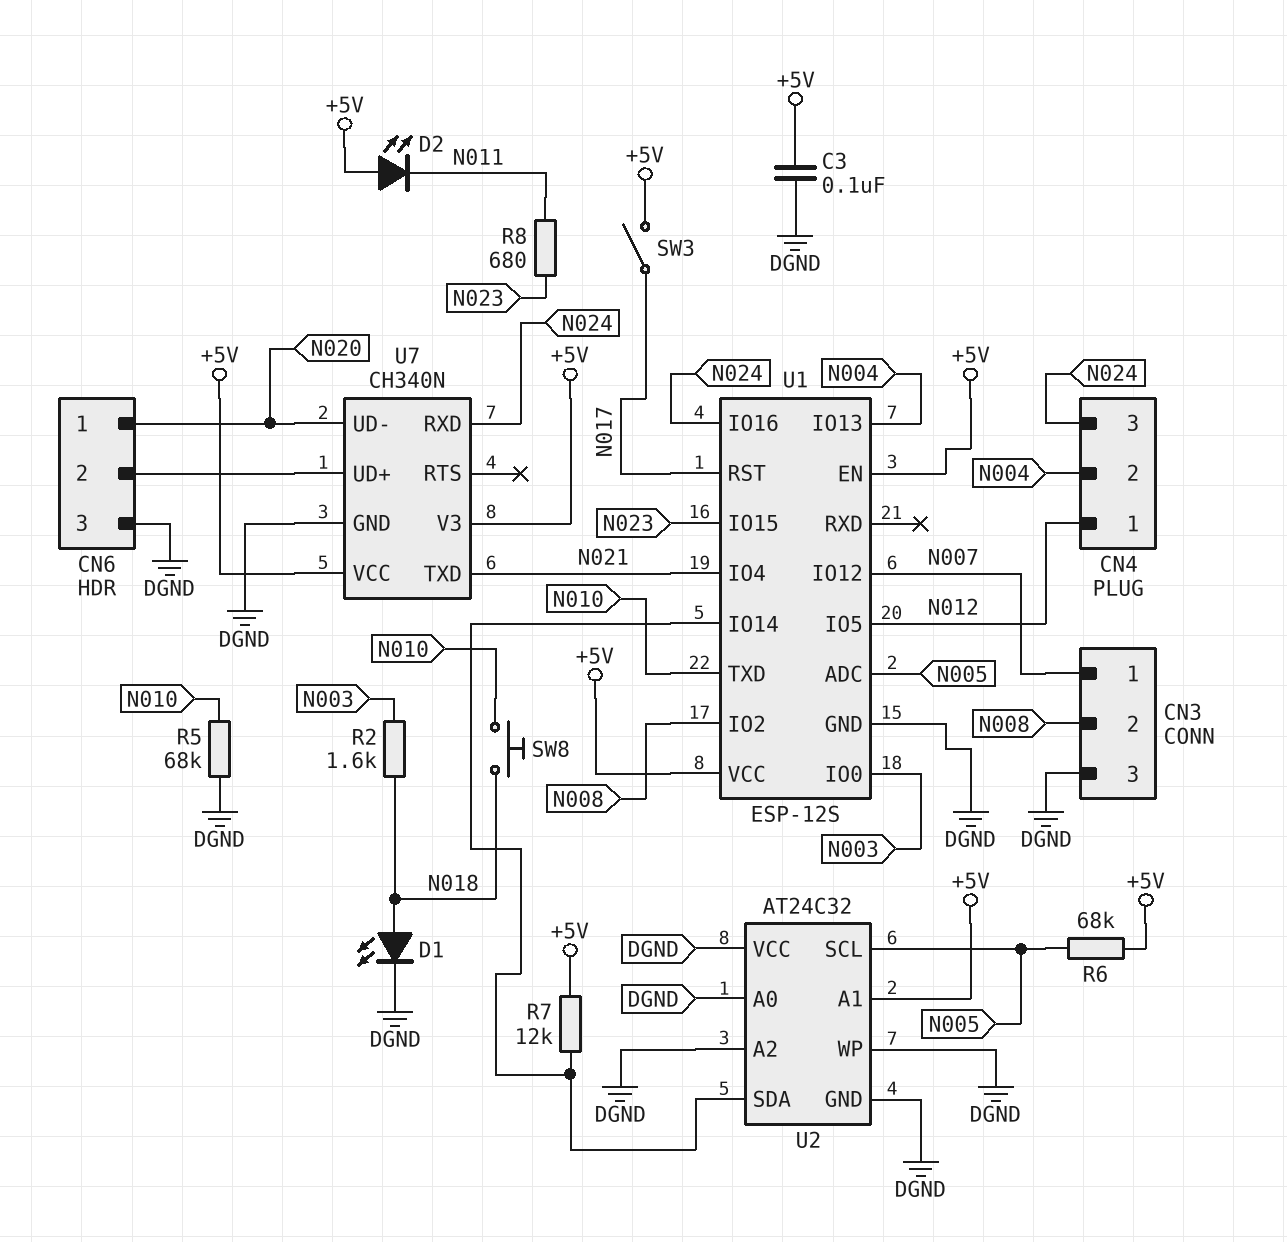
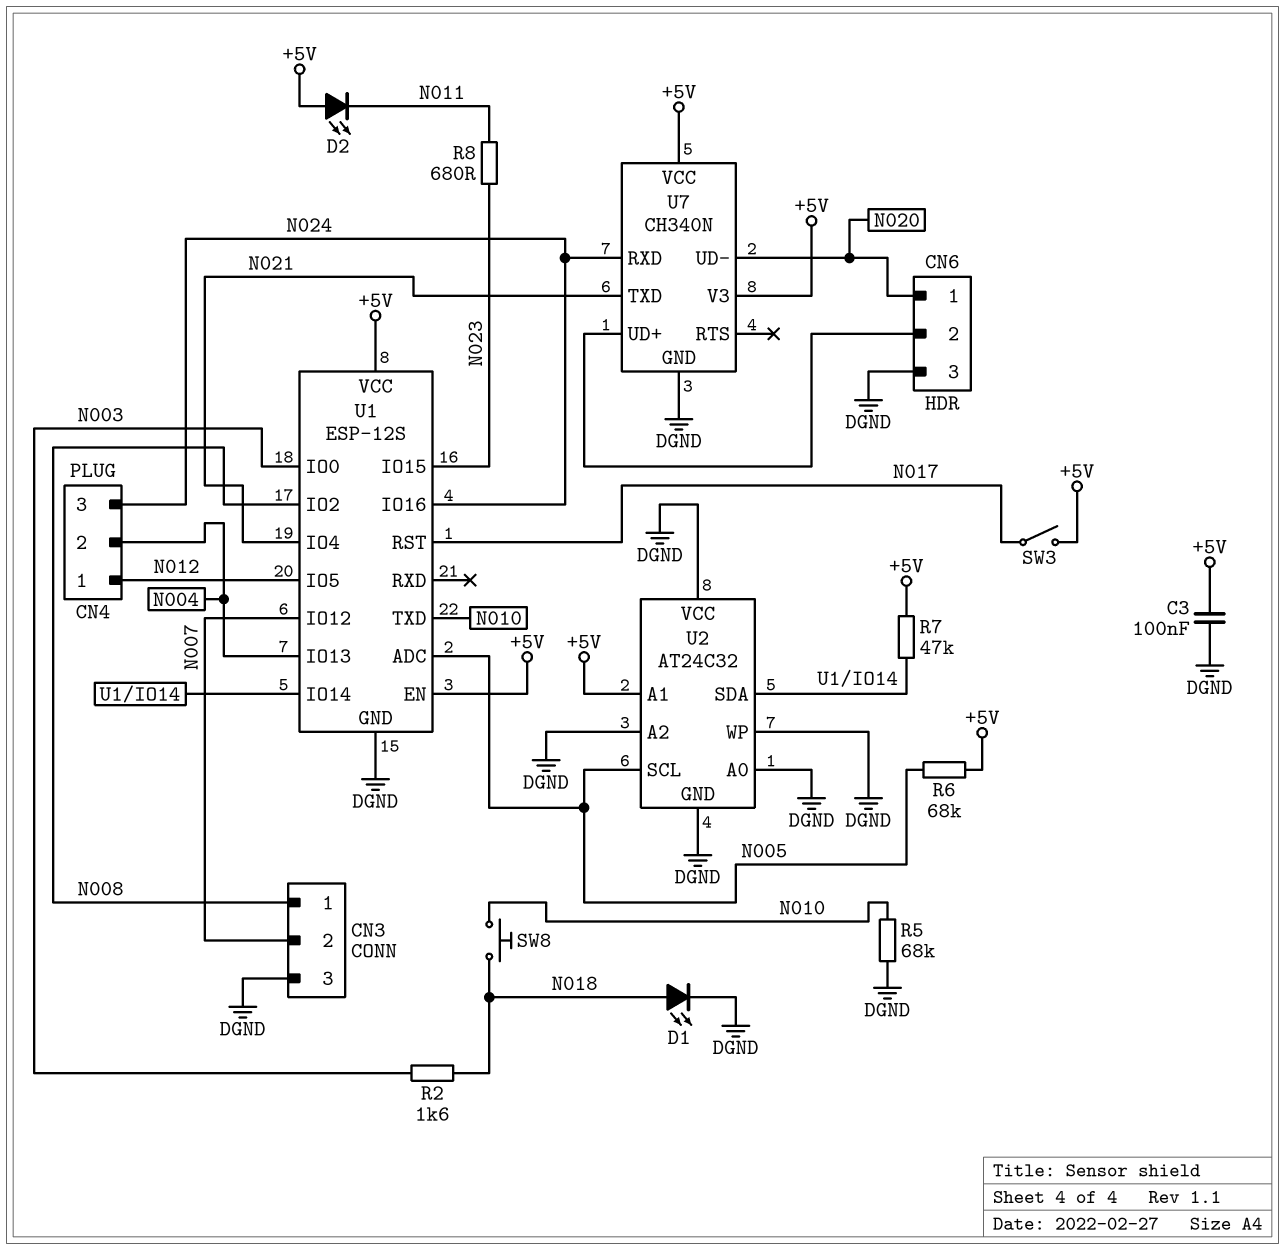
CN3 pin 1: N007 -> N008
CN3 pin 2: N008 -> N007
R7: 12k (+5V, U1/IO14) -> 47k (+5V, U1/IO14)

